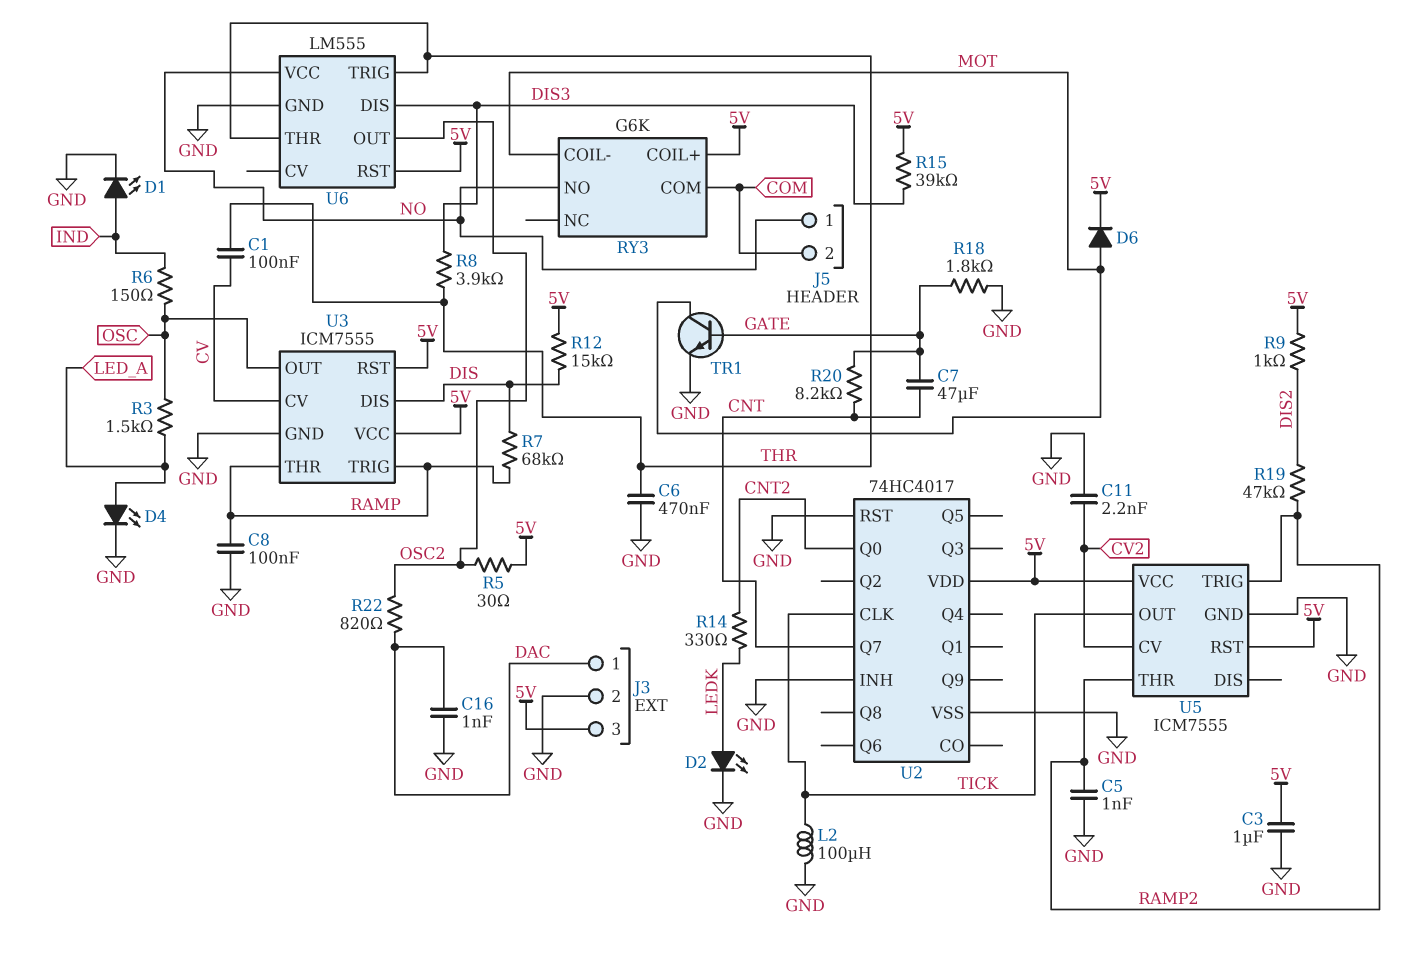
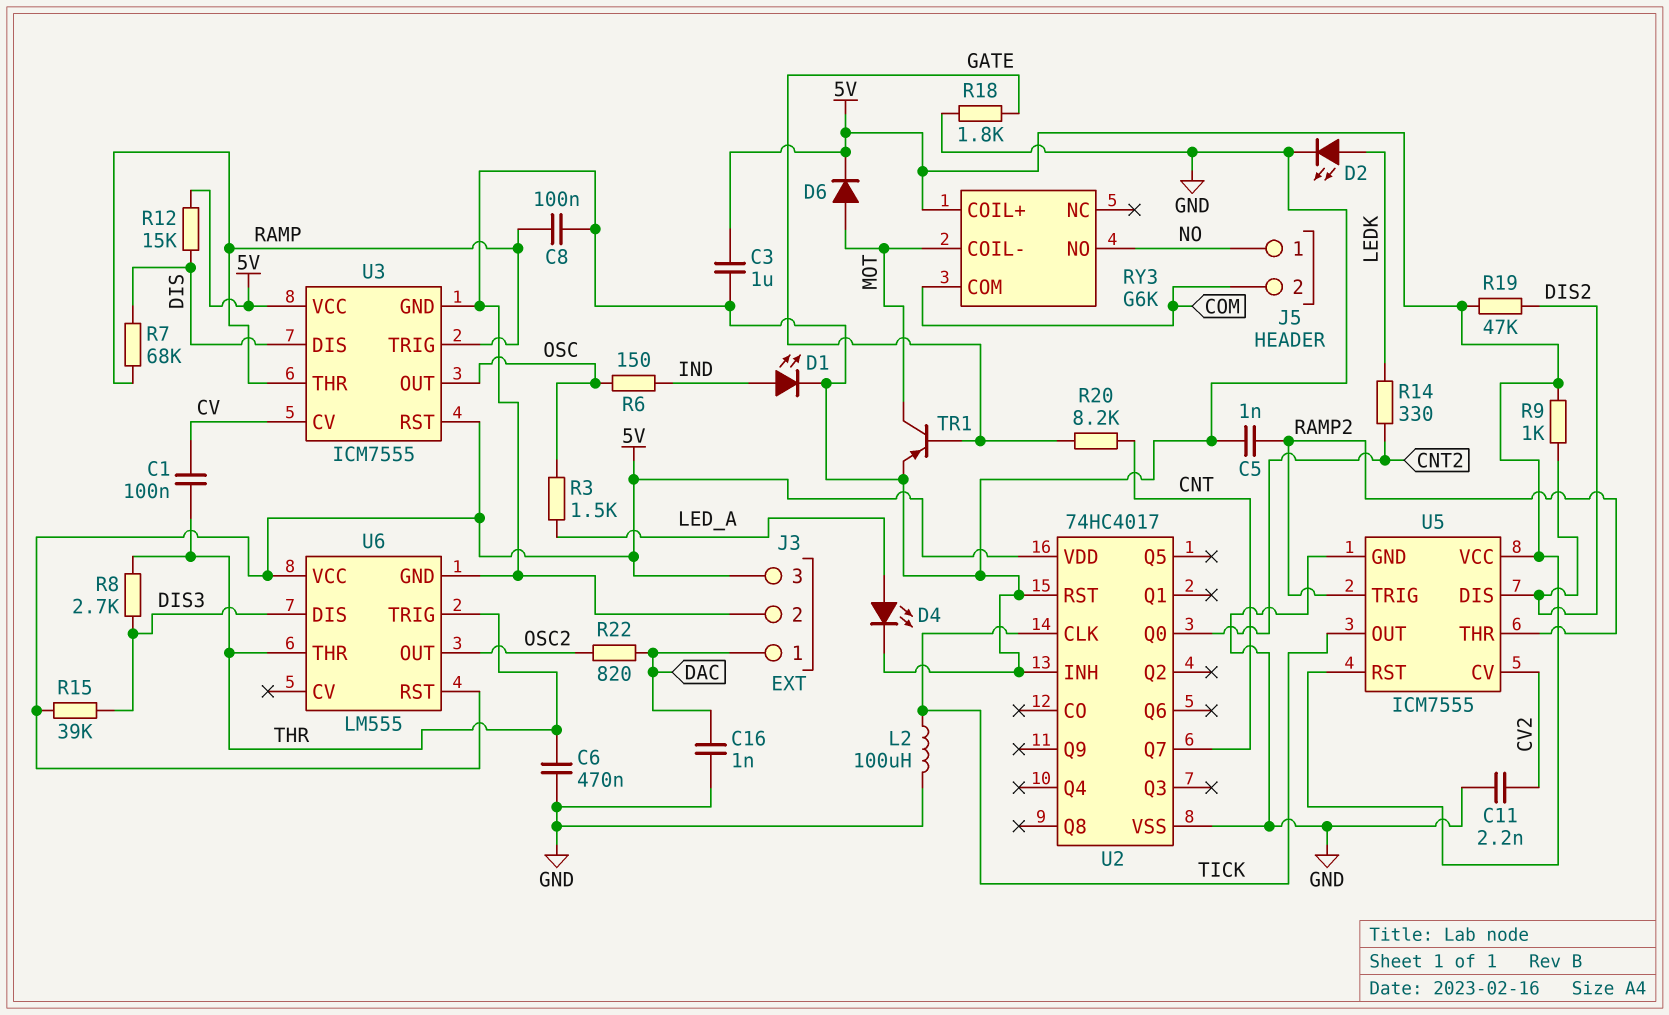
C7: 47uF (CNT, GATE) -> none
R5: 30 (5V, OSC2) -> none
R8: 3.9k (DIS3, THR) -> 2.7k (DIS3, THR)
R19: 47k (DIS2, RAMP2) -> 47k (5V, DIS2)
TR1: NPN (B GATE, C MOT, E GND) -> PNP (B GATE, C MOT, E GND)
U5 pin DIS: none -> DIS2
U6 pin VCC: NO -> 5V

